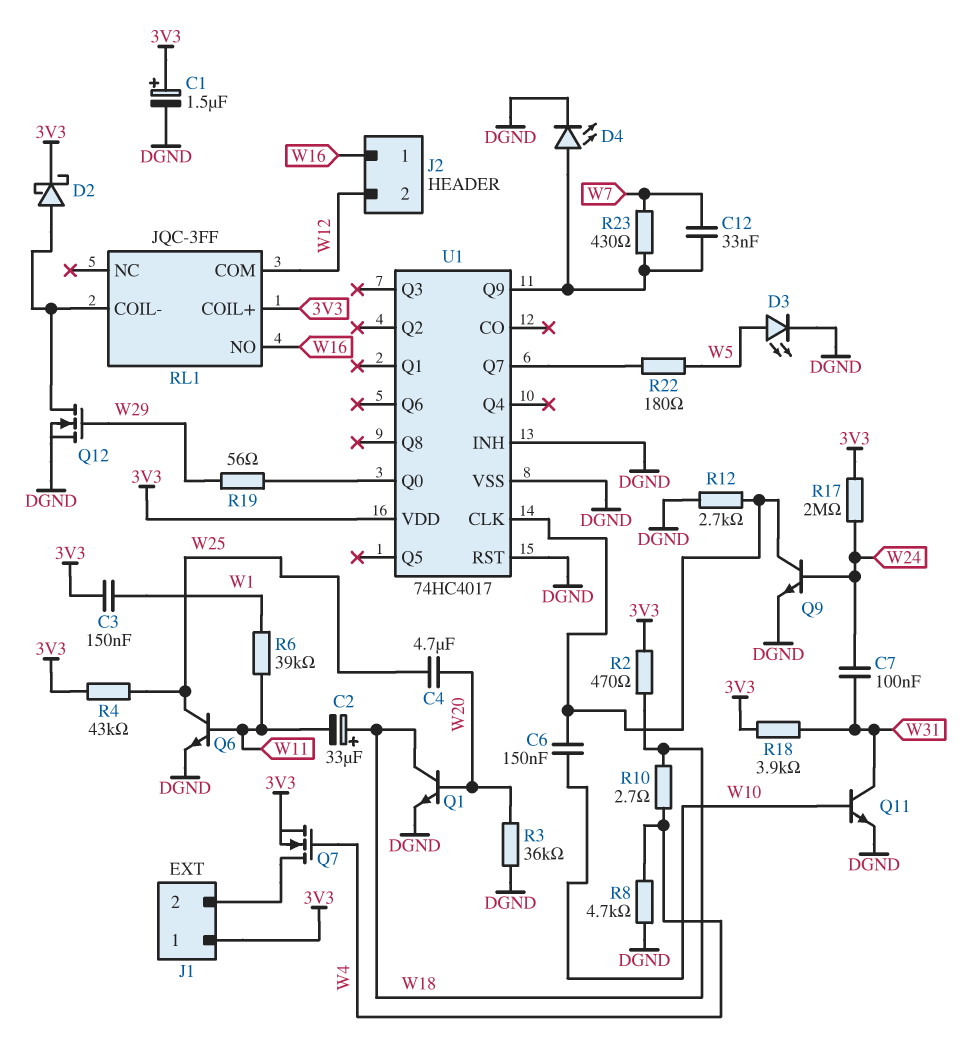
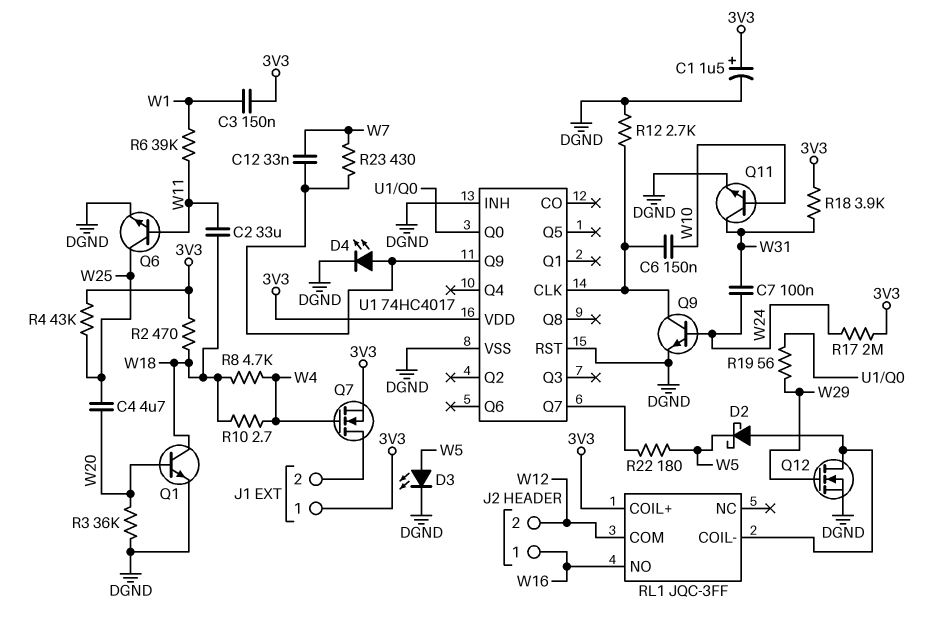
C2: 33uF (plus W18, minus W11) -> 33uF (W11, W18)
D2: schottky (A RL1/COIL-, K 3V3) -> schottky (A RL1/COIL-, K W5)
R8: 4.7k (DGND, W4) -> 4.7k (W4, W18)

